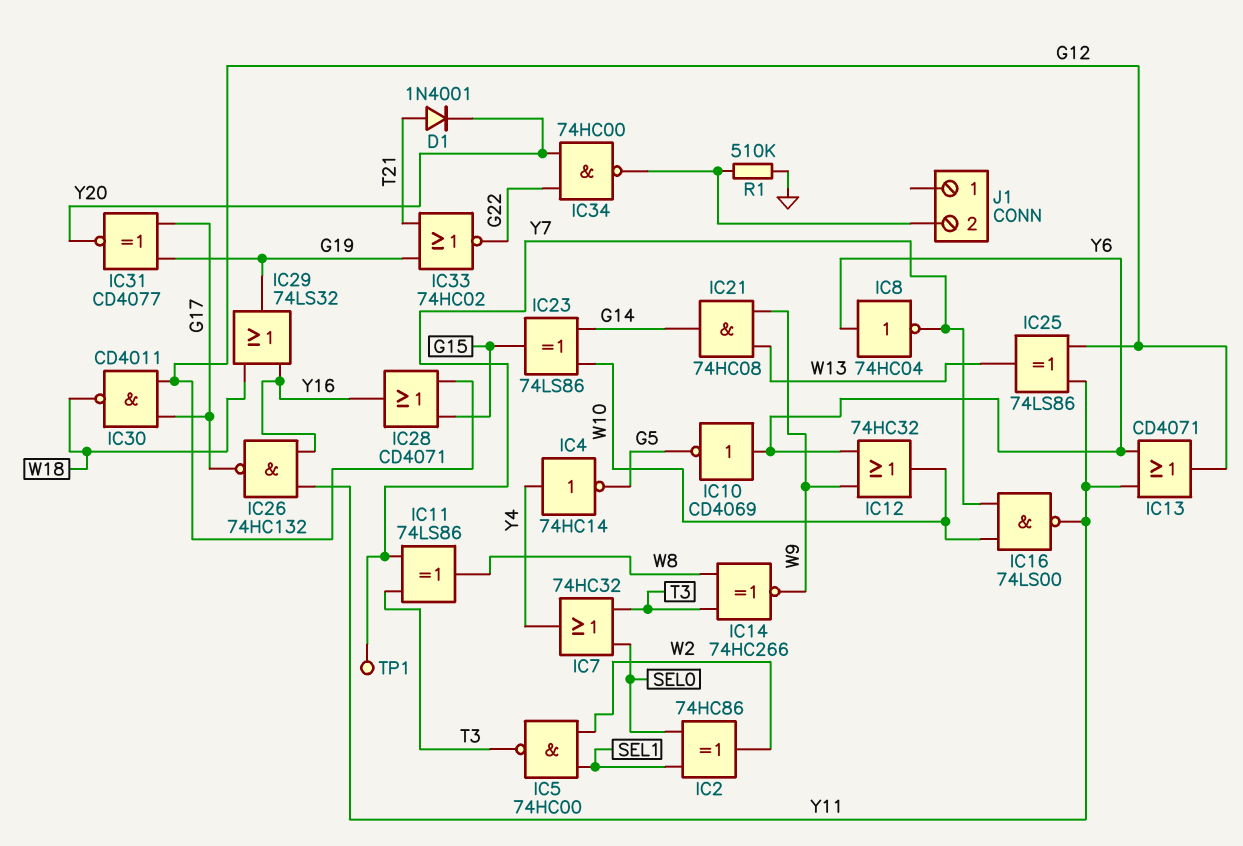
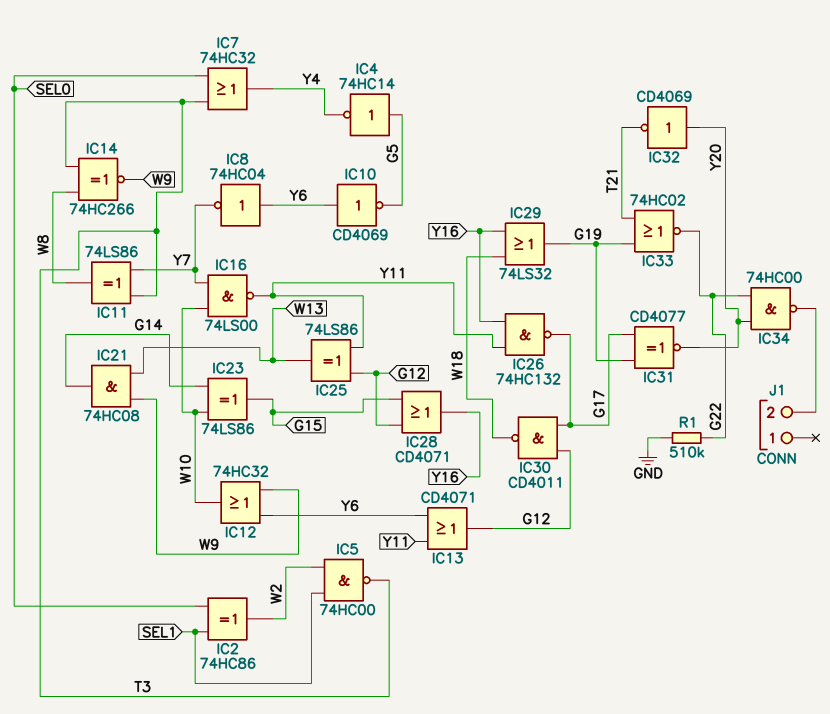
D1: diode 1N4001 (A T21, K Y20) -> none
IC4: NOT 74HC14 (in Y4, out G5) -> NOT 74HC14 (in G5, out Y4)
IC32: none -> NOT CD4069 (in Y20, out T21)
R1: 510k (GND, J1/2) -> 510k (G22, GND)
TP1: test point (Y7) -> none

